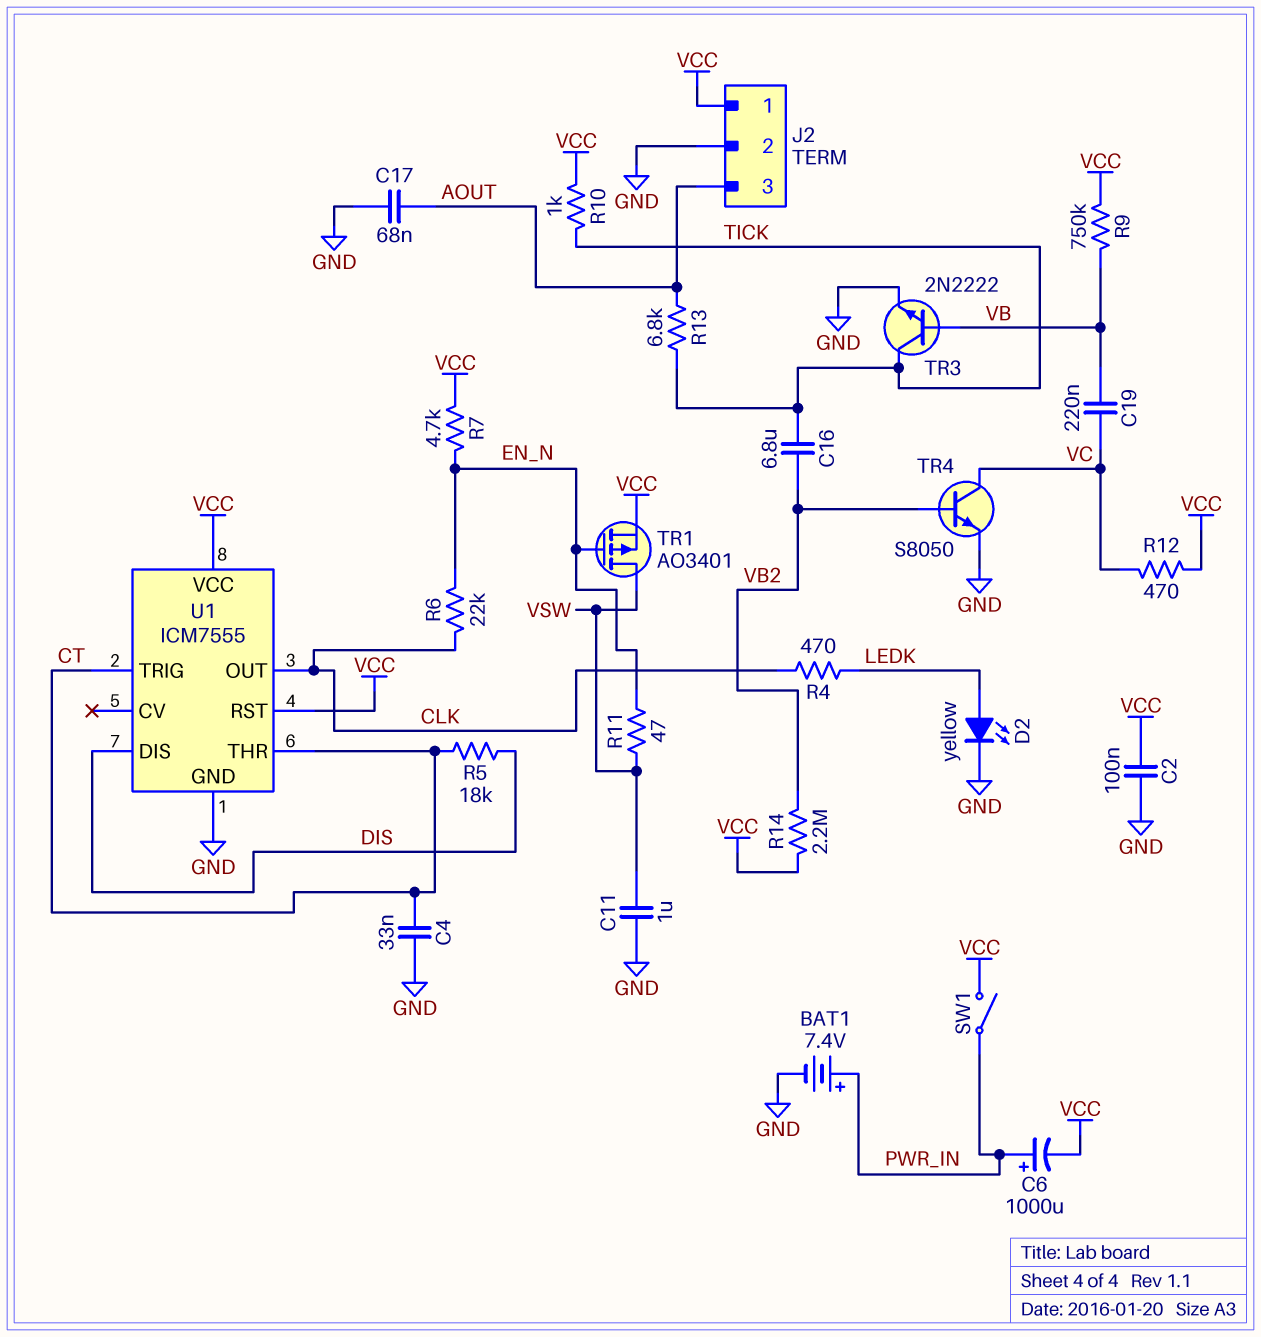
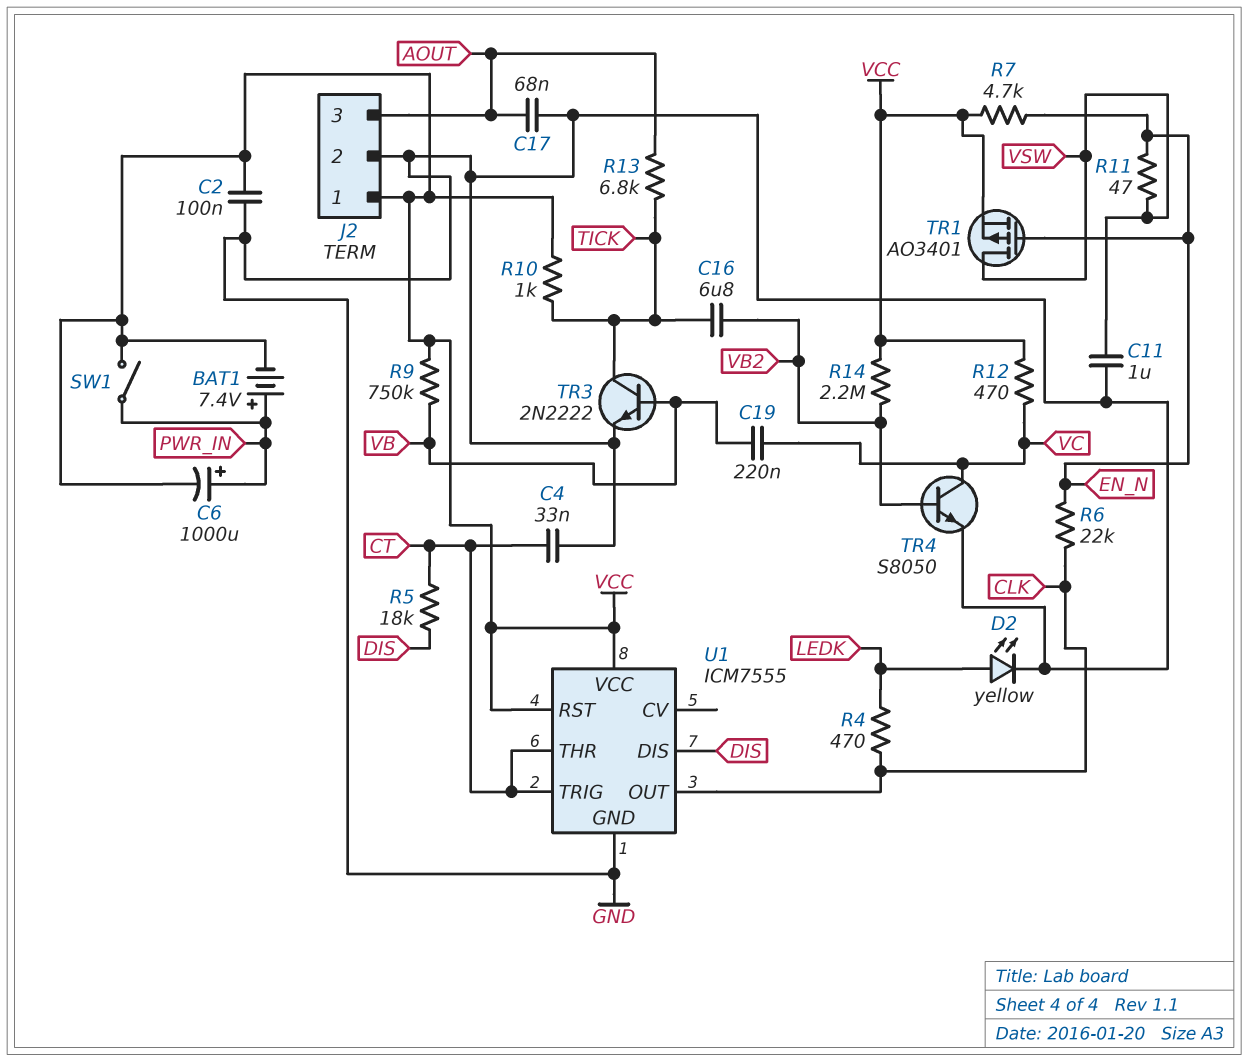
BAT1: 7.4V (plus PWR_IN, minus GND) -> 7.4V (plus PWR_IN, minus VCC)

